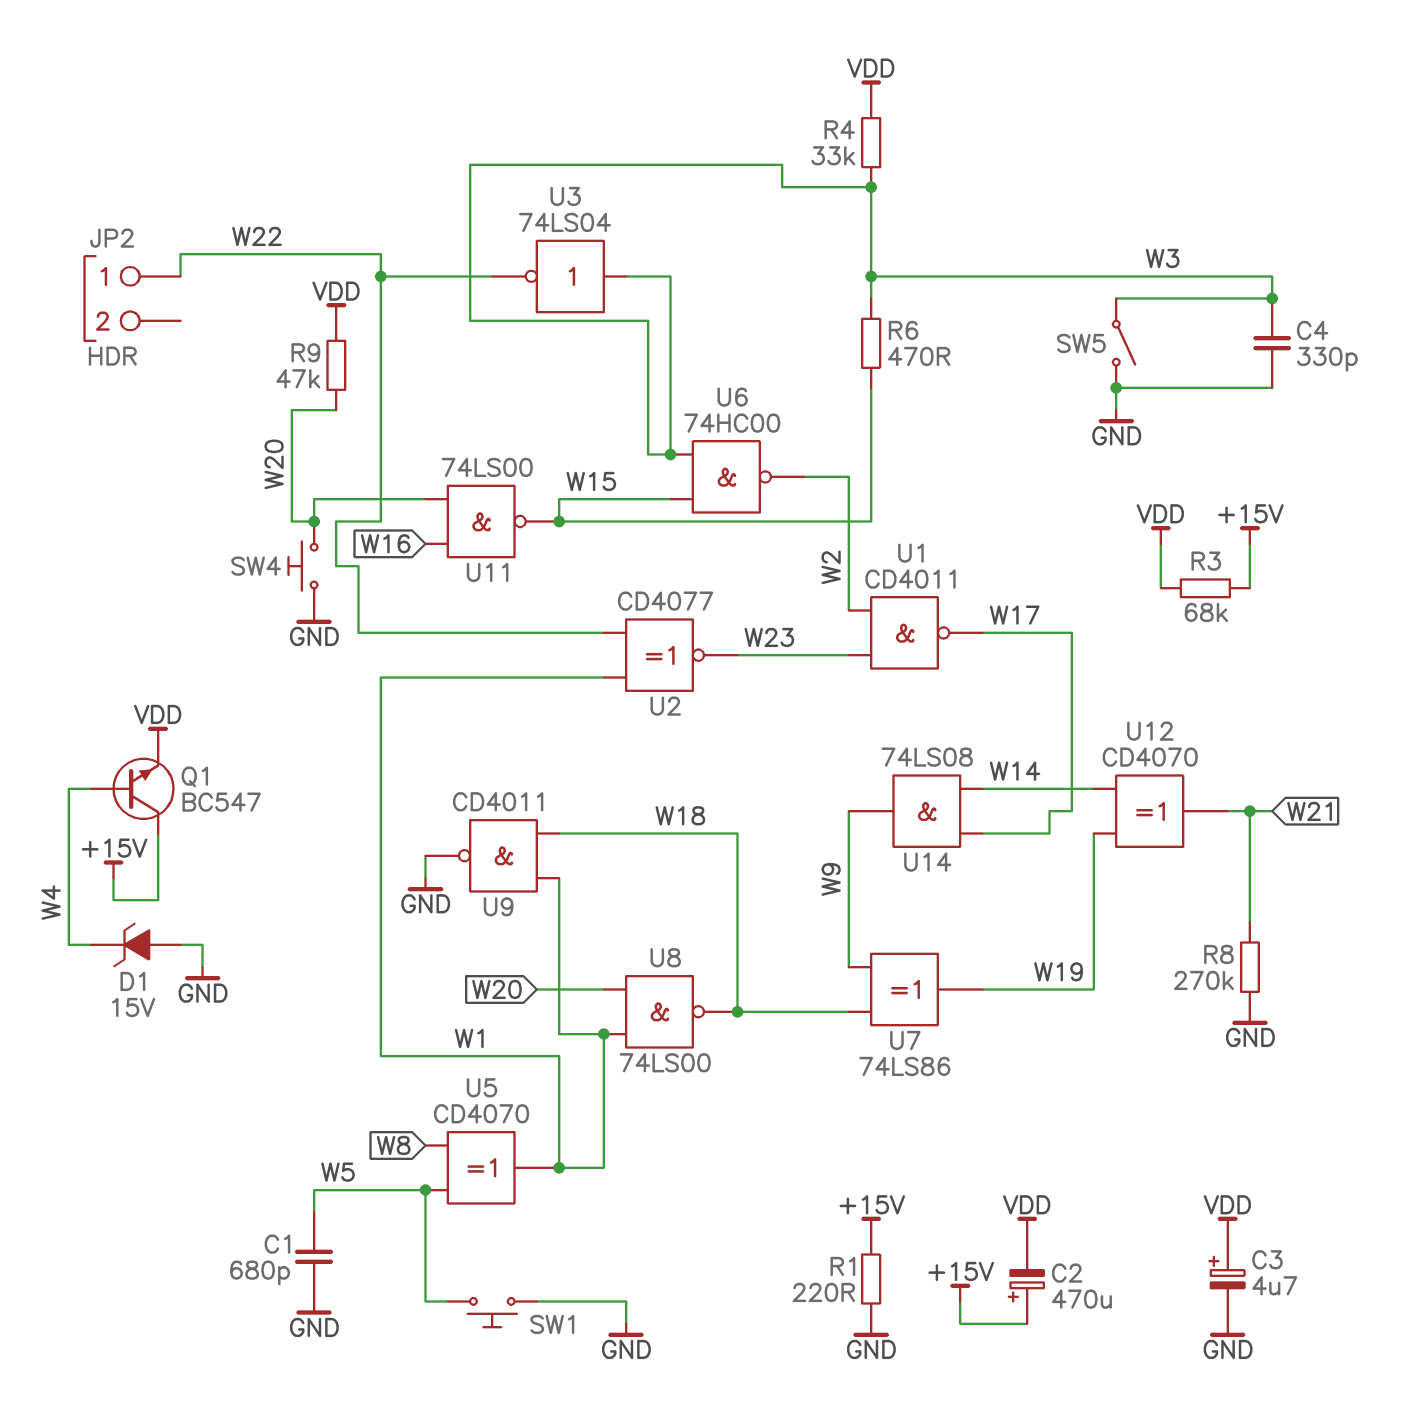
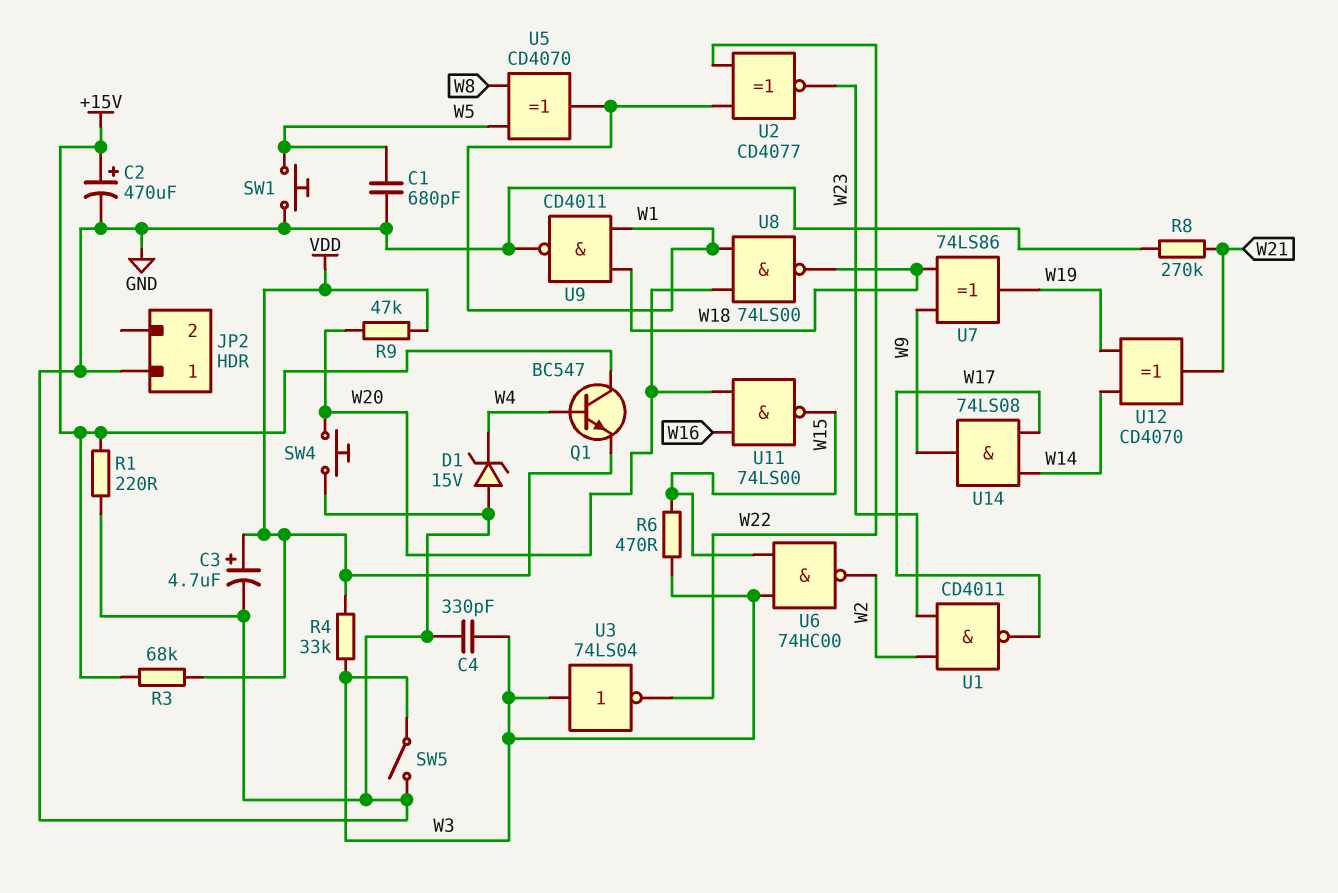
C2: 470uF (plus +15V, minus VDD) -> 470uF (plus +15V, minus GND)
JP2 pin 1: W22 -> GND

